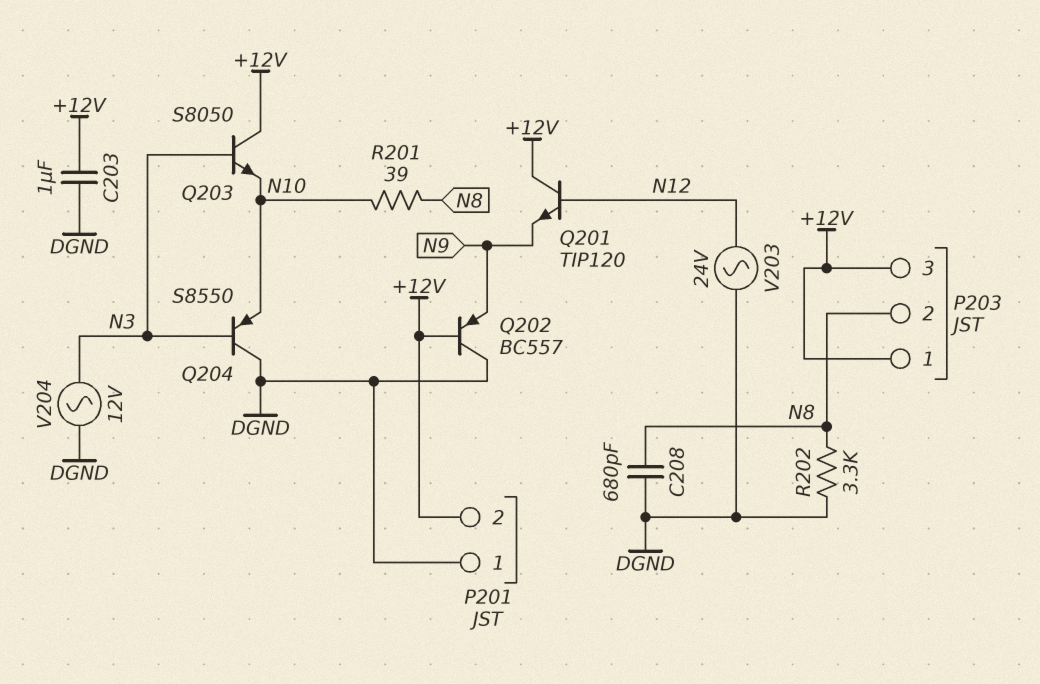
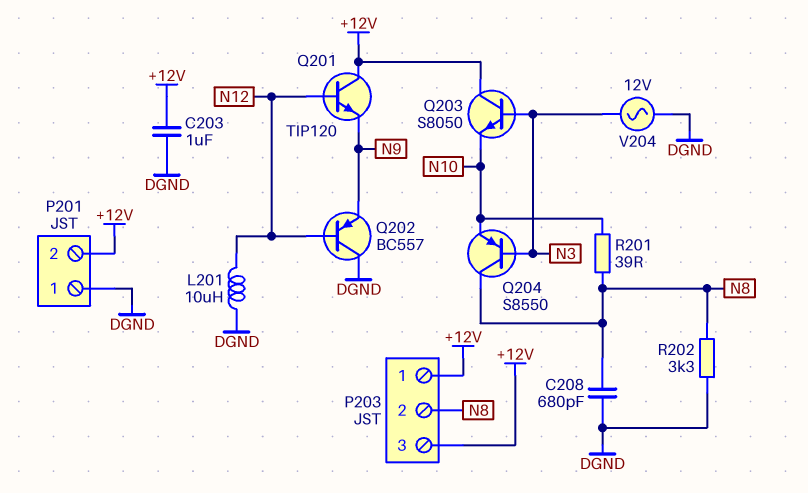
L201: none -> 10uH (DGND, N12)
Q202: PNP BC557 (B +12V, C DGND, E N9) -> PNP BC557 (B N12, C DGND, E N9)
Q204: PNP S8550 (B N3, C DGND, E N10) -> PNP S8550 (B N3, C N8, E N10)
V203: AC 24V (DGND, N12) -> none

